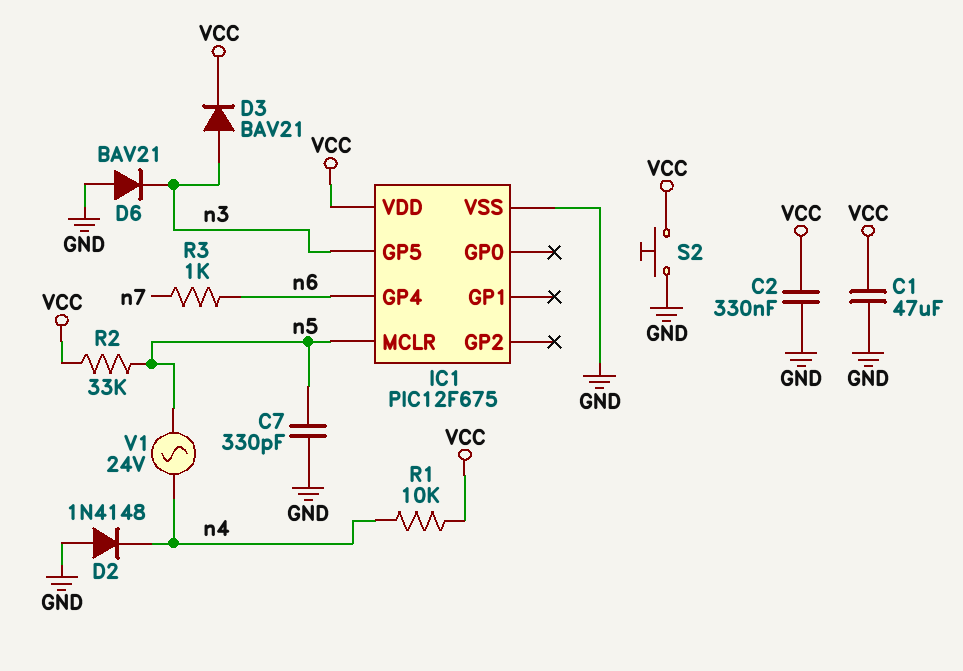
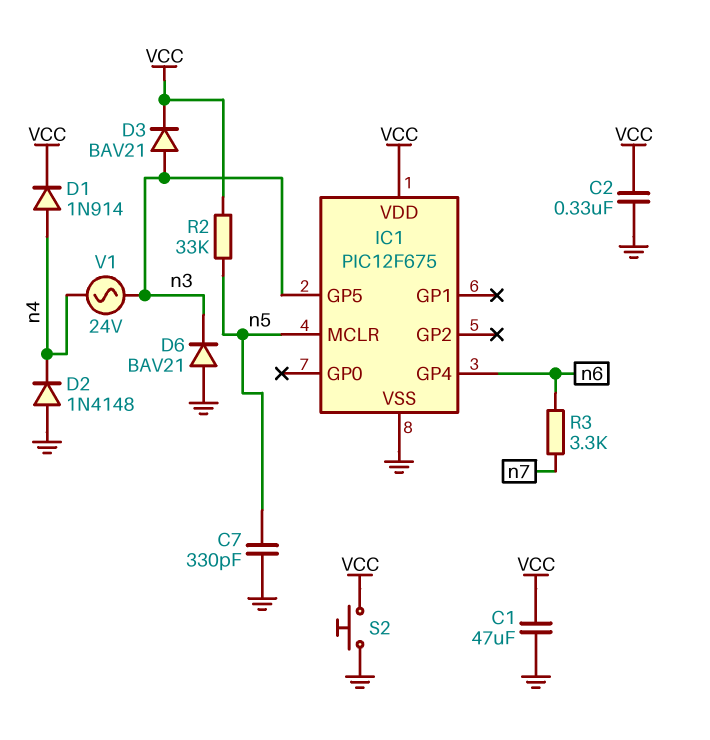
D1: none -> diode 1N914 (A n4, K VCC)
R1: 10k (VCC, n4) -> none
R3: 1k (n6, n7) -> 3.3k (n6, n7)
V1: AC 24V (n4, n5) -> AC 24V (n3, n4)

